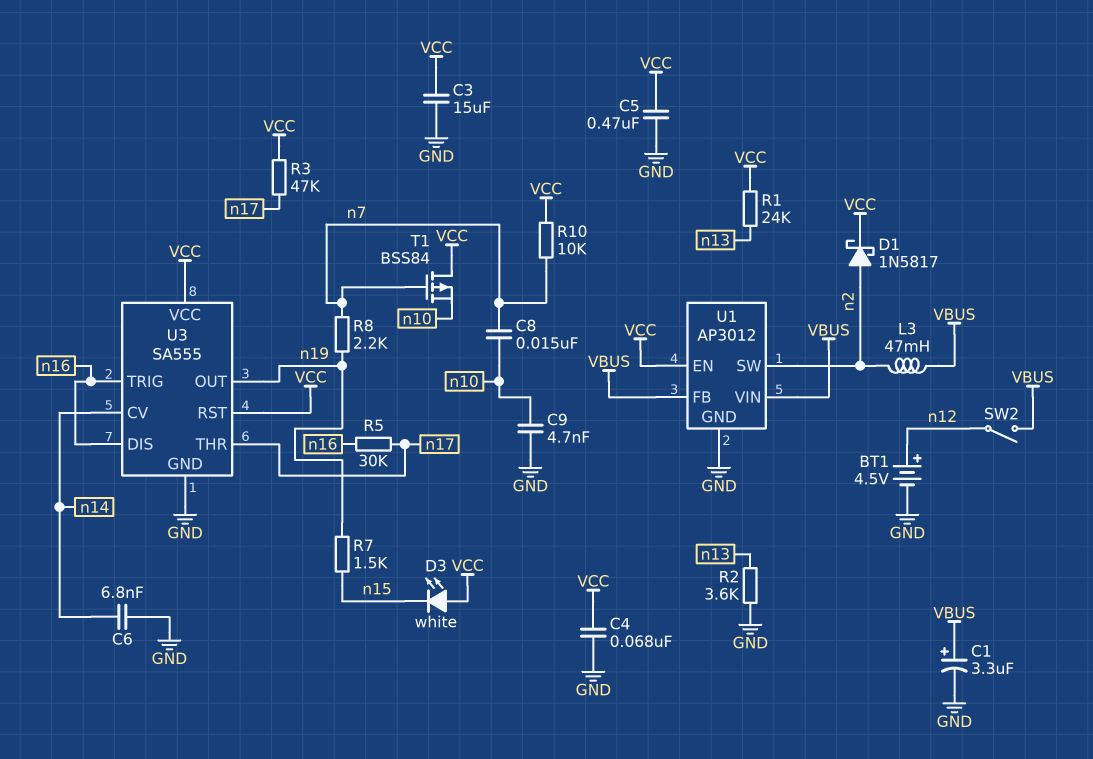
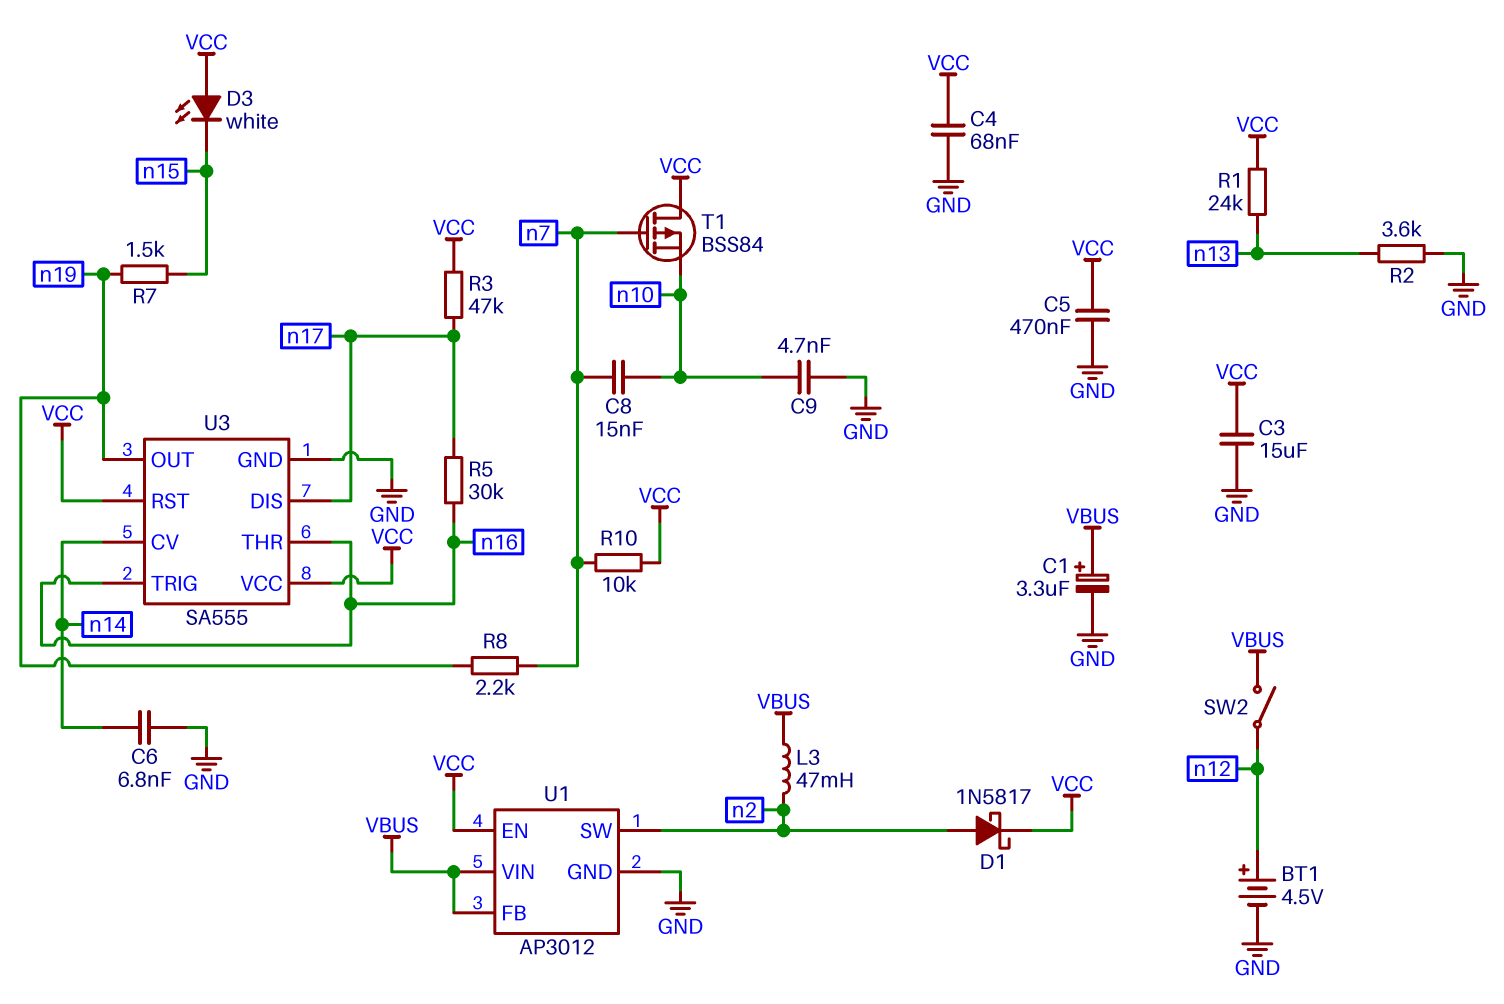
U3 pin DIS: n16 -> n17
U3 pin THR: n17 -> n16

